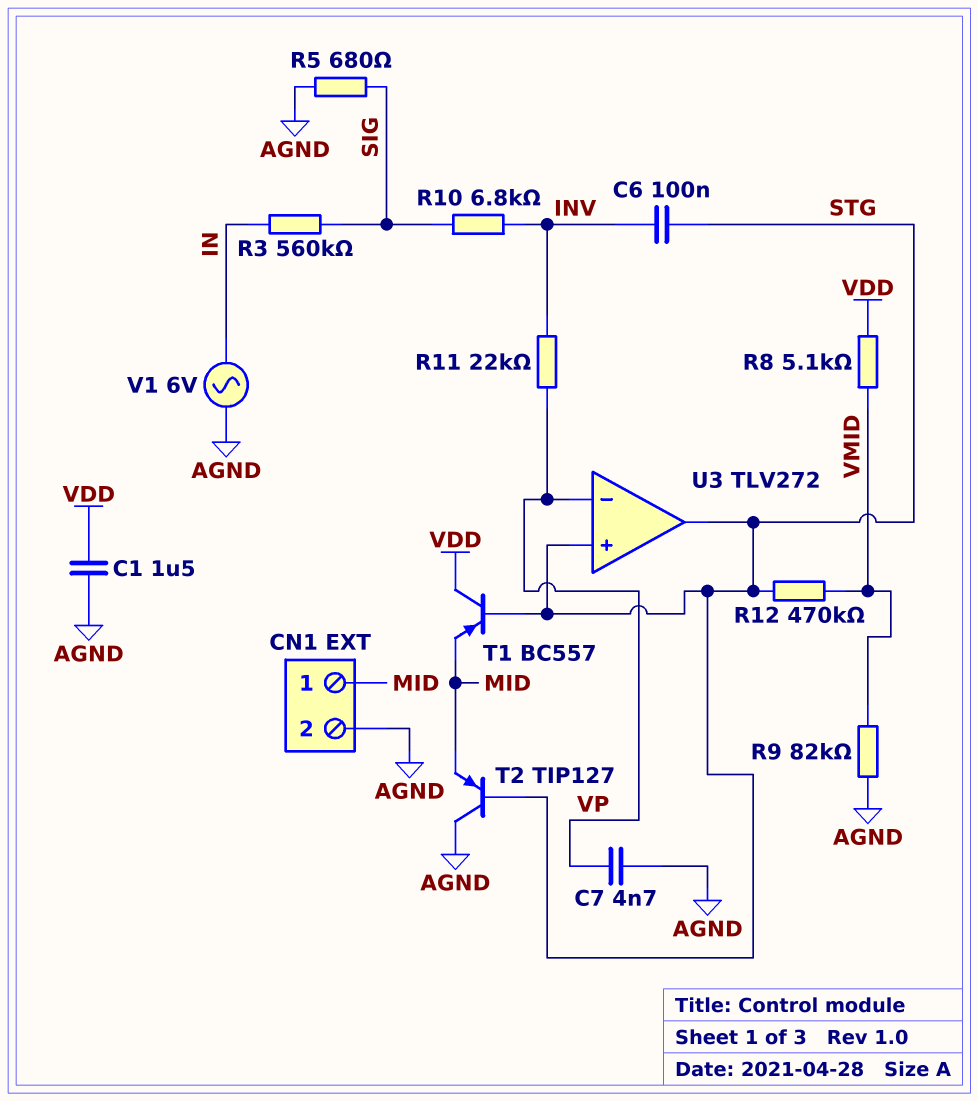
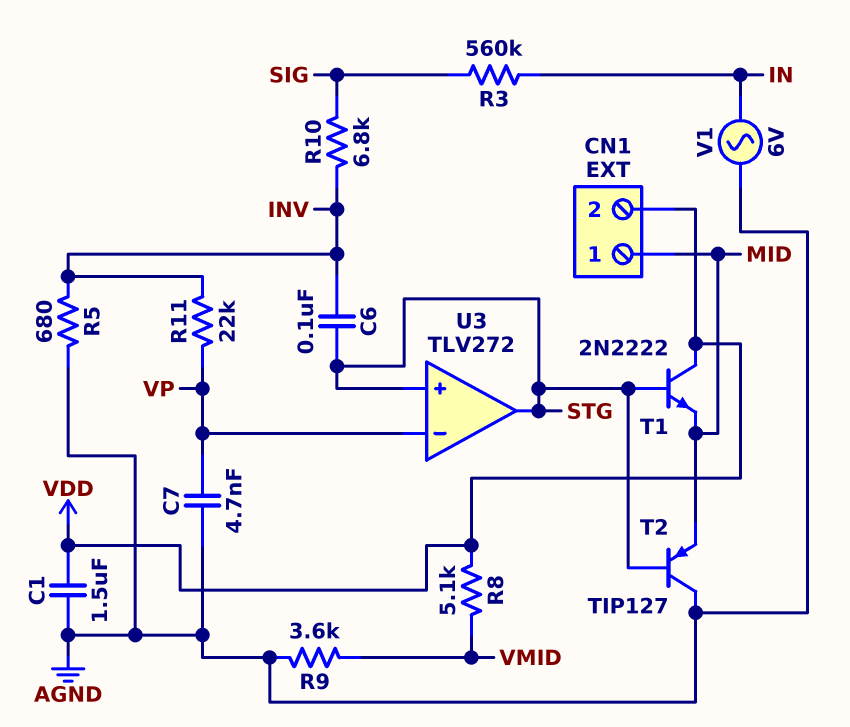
CN1 pin 2: AGND -> VDD
R5: 680 (AGND, SIG) -> 680 (AGND, INV)
R9: 82k (AGND, VMID) -> 3.6k (AGND, VMID)
R12: 470k (STG, VMID) -> none
T1: PNP BC557 (B STG, C VDD, E MID) -> NPN 2N2222 (B STG, C VDD, E MID)

